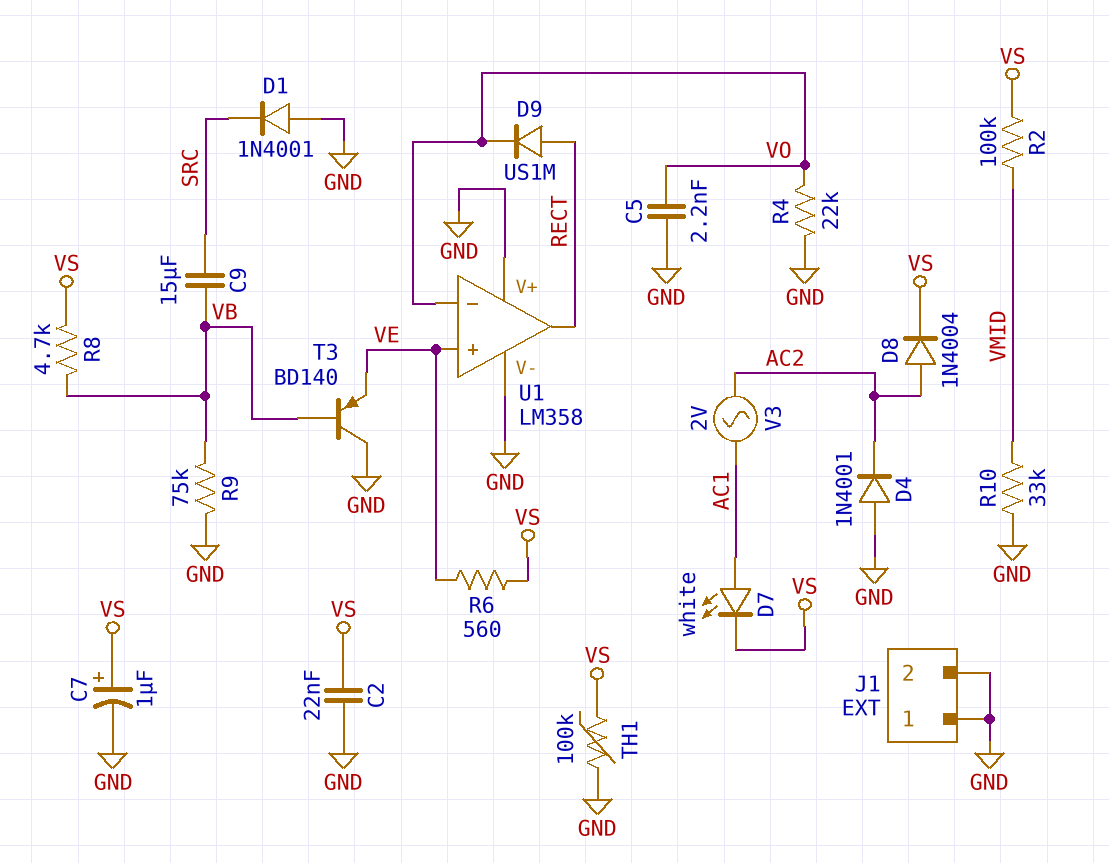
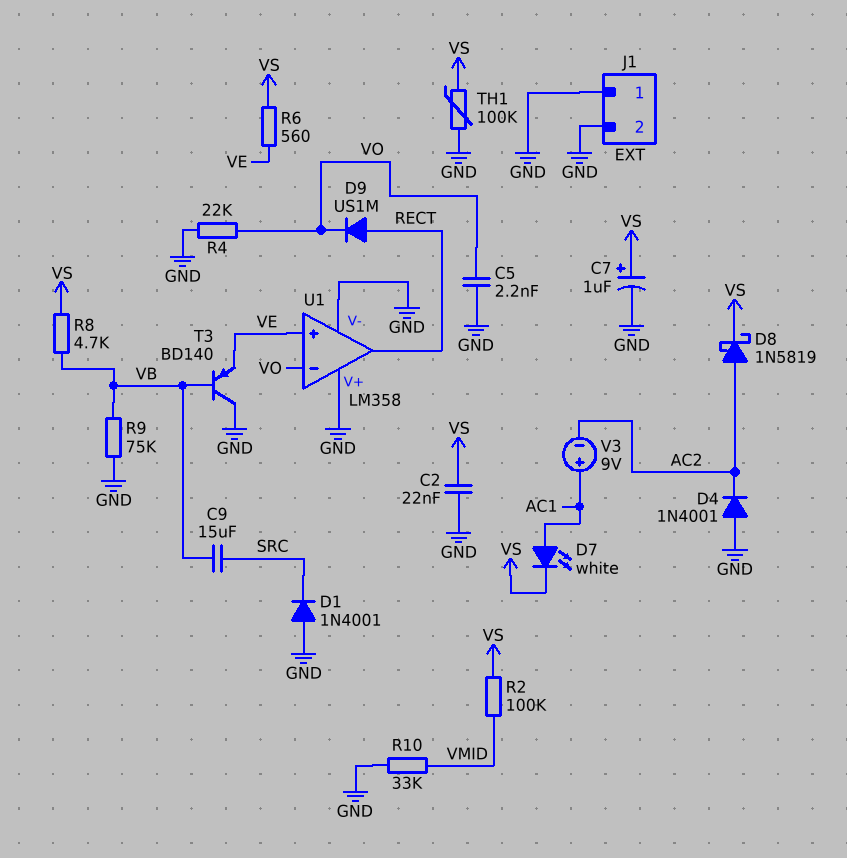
D8: diode 1N4004 (A AC2, K VS) -> schottky 1N5819 (A AC2, K VS)
V3: AC 2V (AC1, AC2) -> 9V (plus AC1, minus AC2)

